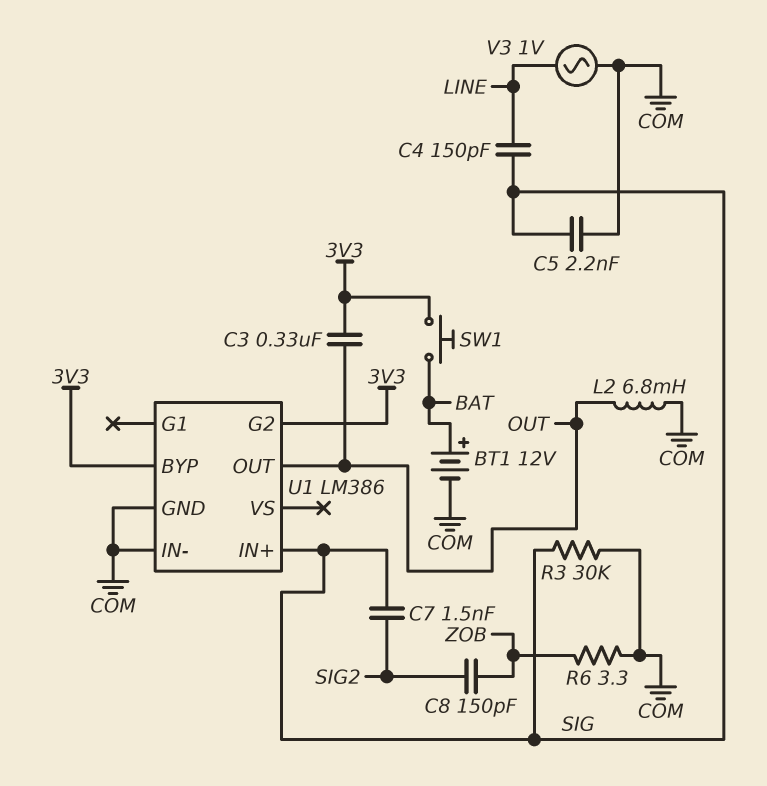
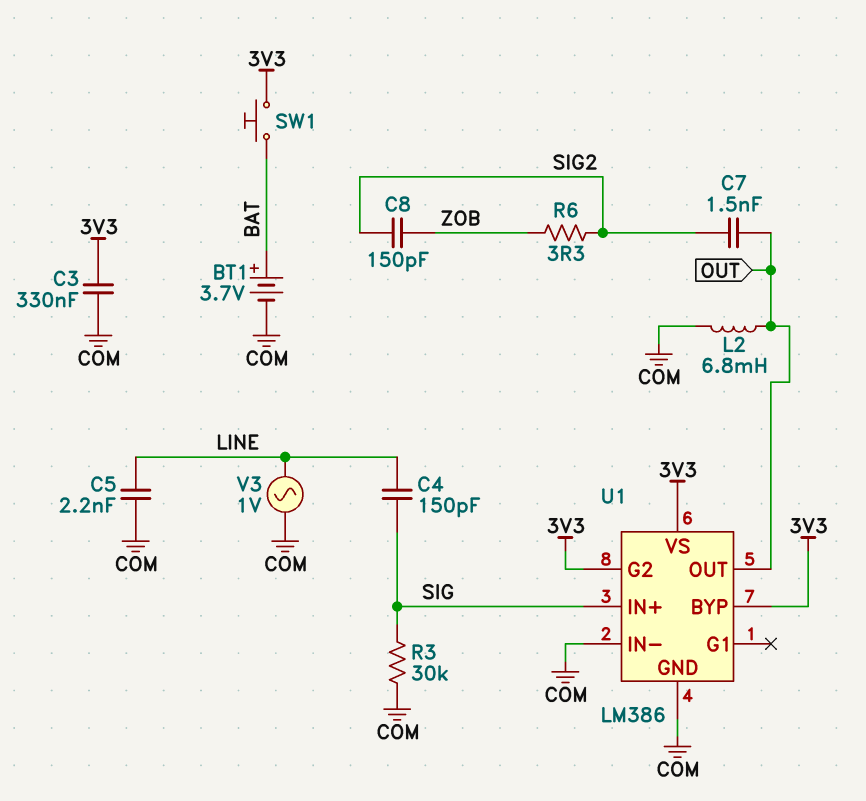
BT1: 12V (plus BAT, minus COM) -> 3.7V (plus BAT, minus COM)
C3: 330nF (3V3, OUT) -> 330nF (3V3, COM)
C5: 2.2nF (COM, SIG) -> 2.2nF (COM, LINE)
C7: 1.5nF (SIG, SIG2) -> 1.5nF (OUT, SIG2)
R6: 3.3 (COM, ZOB) -> 3.3 (SIG2, ZOB)
U1 pin VS: none -> 3V3

